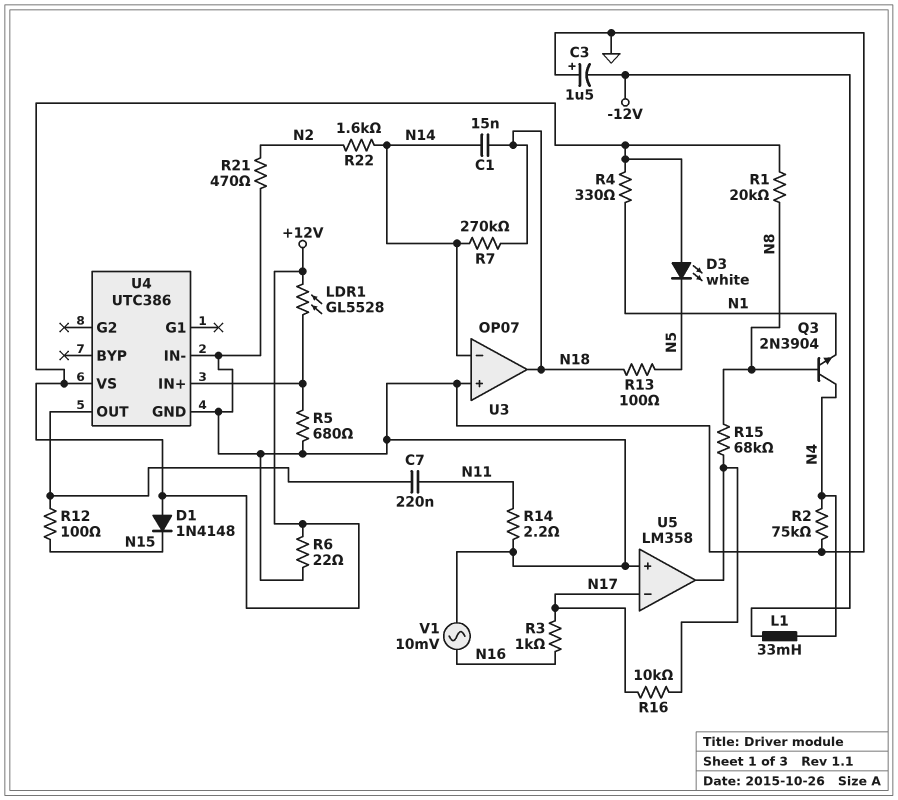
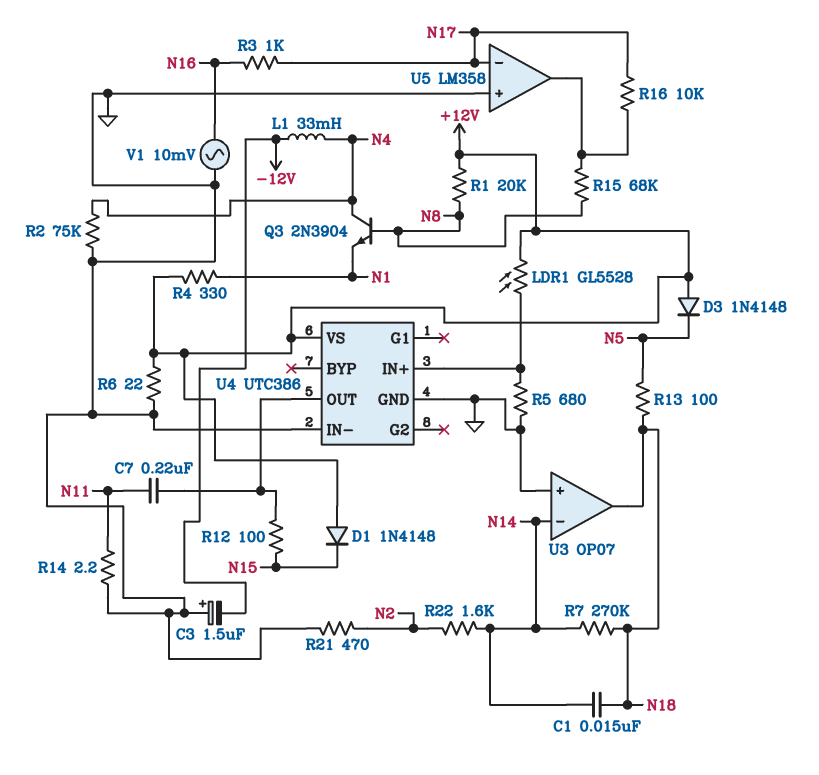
D3: LED white (A +12V, K N5) -> diode 1N4148 (A +12V, K N5)

